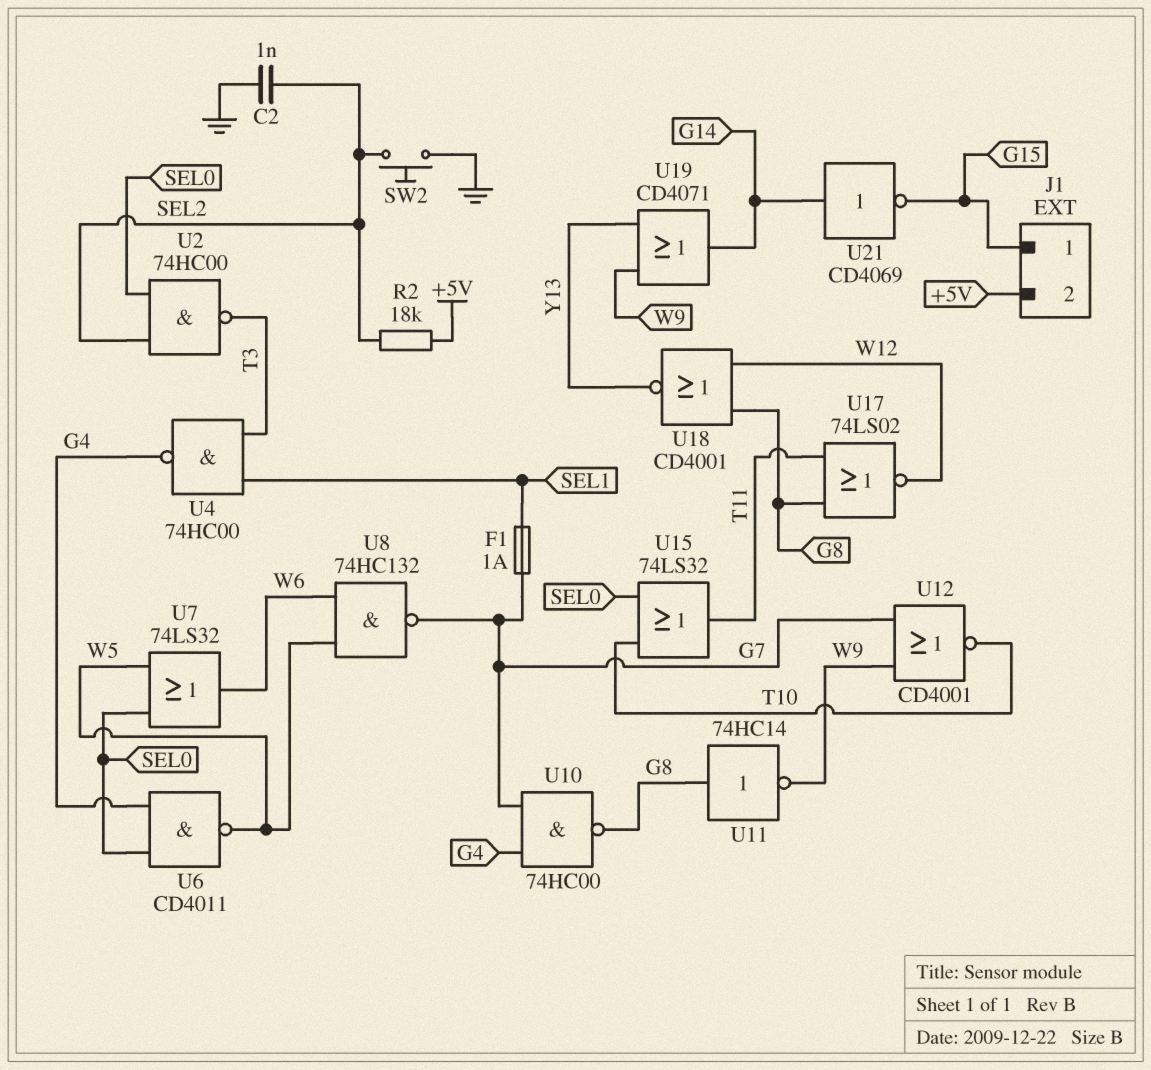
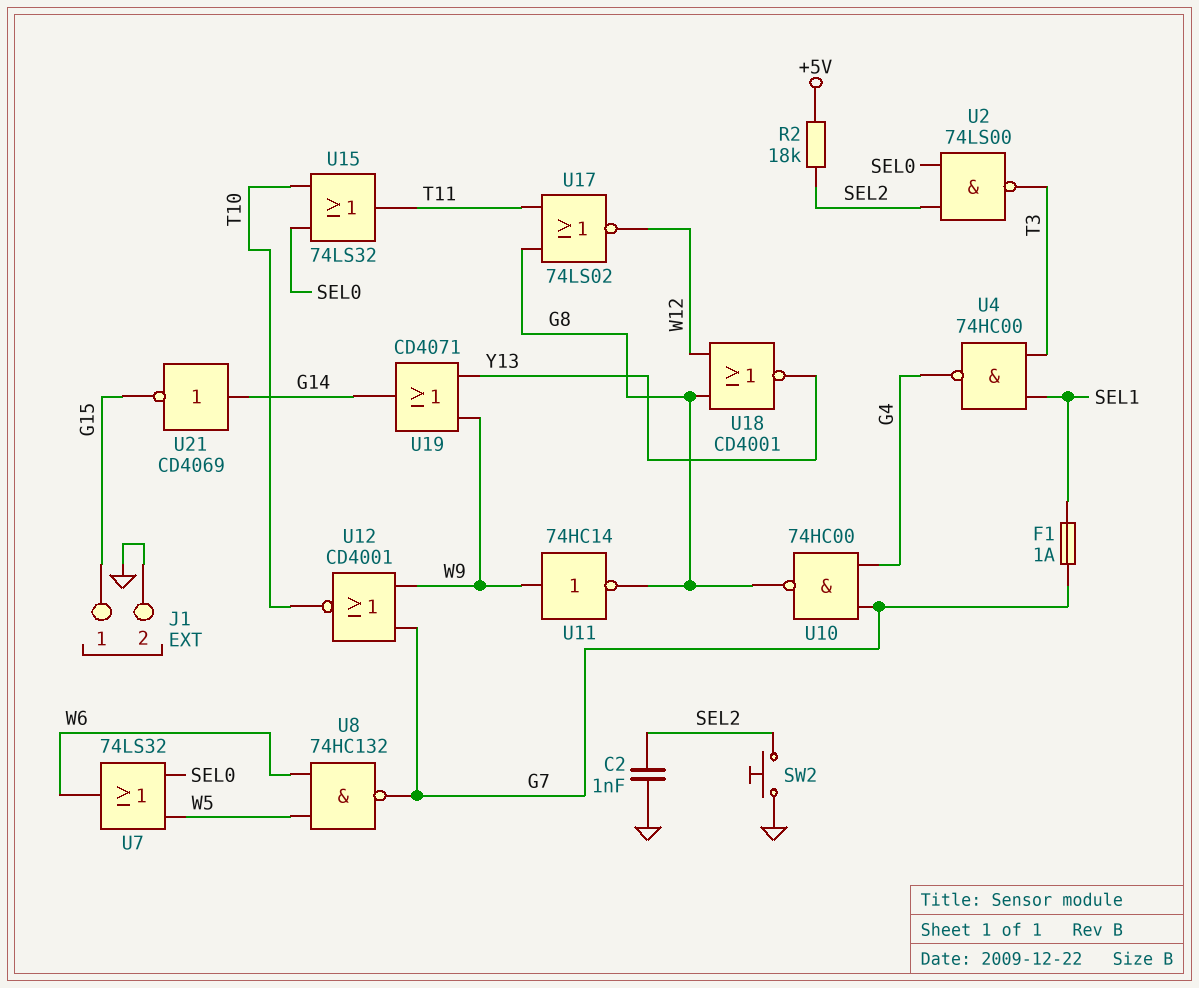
J1 pin 2: +5V -> GND
U2: NAND 74HC00 (in SEL0, in SEL2, out T3) -> NAND 74LS00 (in SEL0, in SEL2, out T3)
U6: NAND CD4011 (in G4, in SEL0, out W5) -> none
U11: NOT 74HC14 (in G8, out W9) -> NOT 74HC14 (in W9, out G8)

